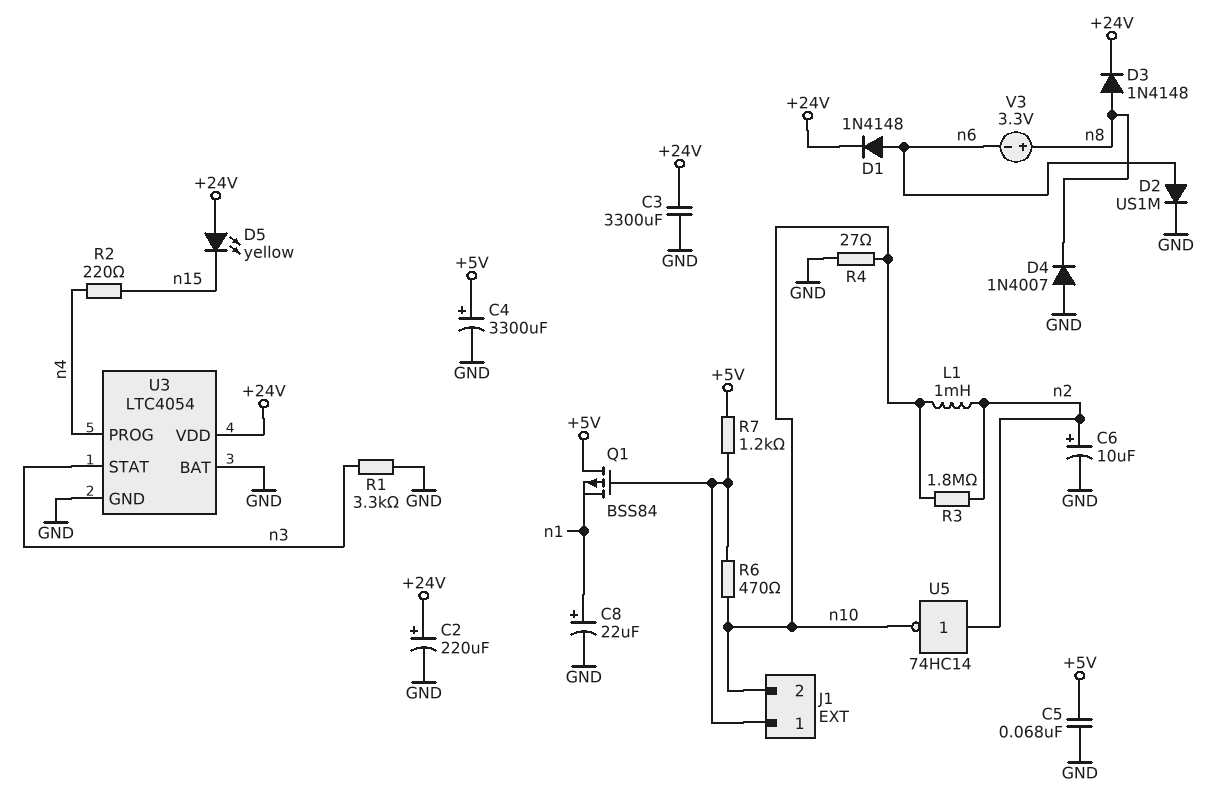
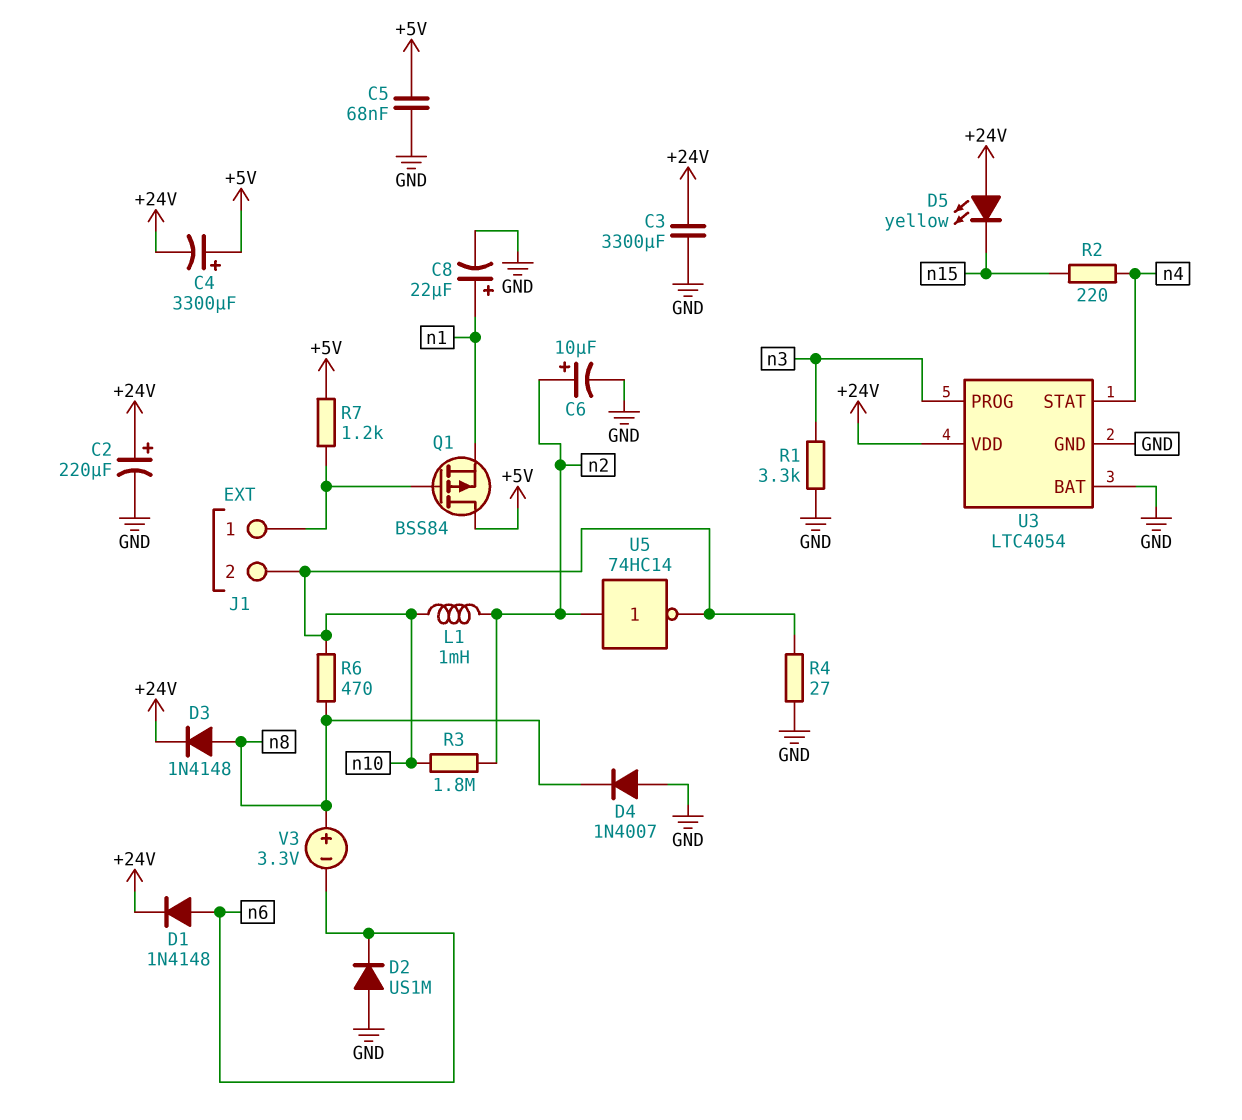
C4: 3300uF (plus +5V, minus GND) -> 3300uF (plus +5V, minus +24V)
D2: diode US1M (A n6, K GND) -> diode US1M (A GND, K n6)
R6: 470 (J1/1, n10) -> 470 (n8, n10)
U3 pin PROG: n4 -> n3
U3 pin STAT: n3 -> n4

